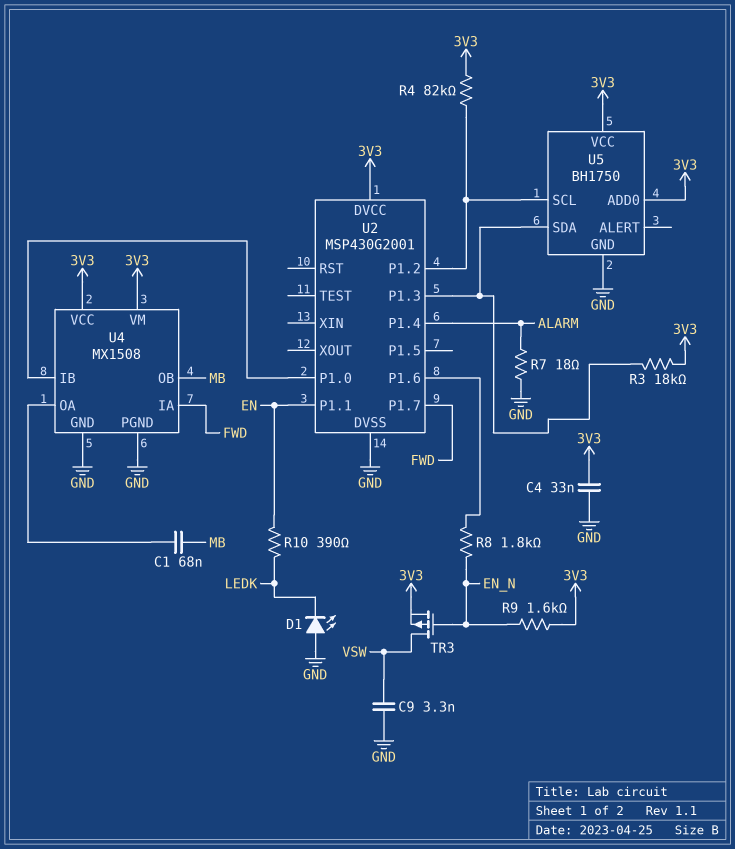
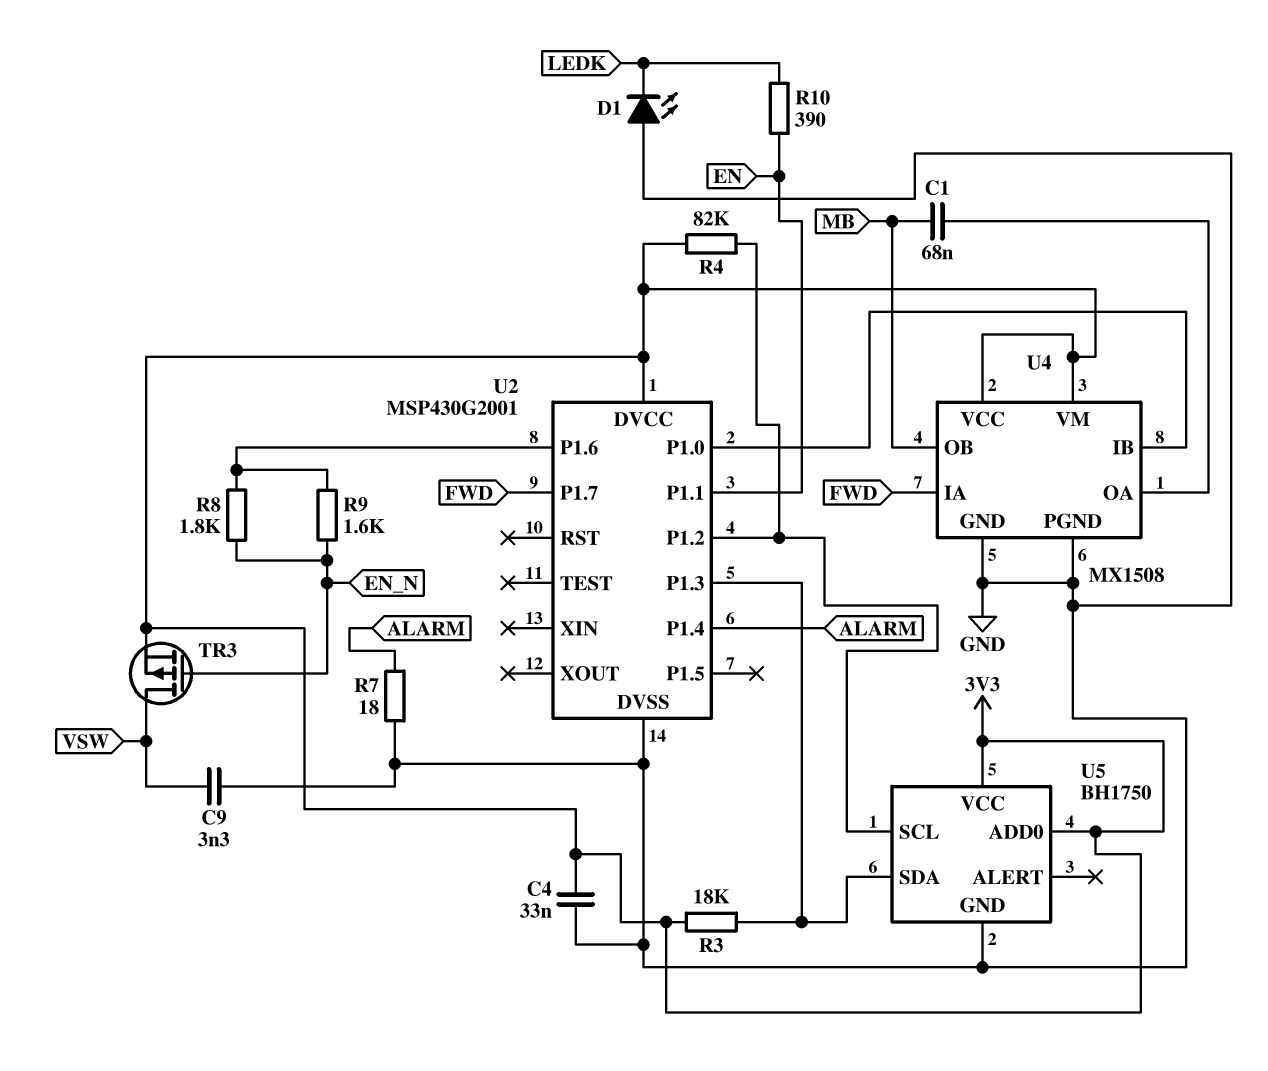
R9: 1.6k (3V3, EN_N) -> 1.6k (EN_N, U2/P1.6)

